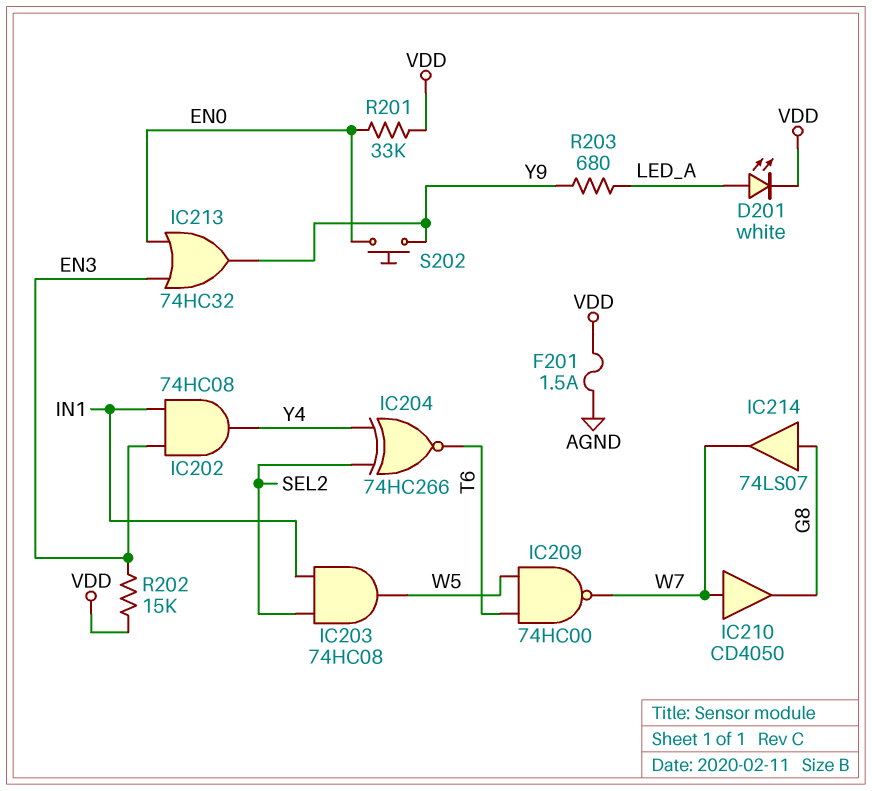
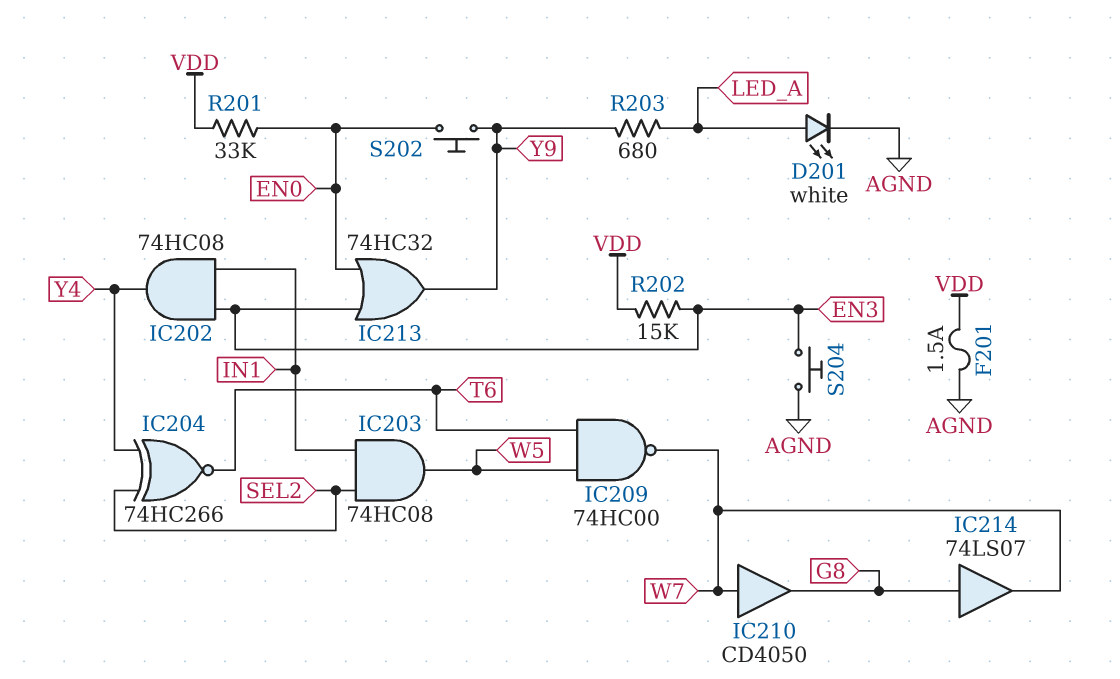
D201: LED white (A LED_A, K VDD) -> LED white (A LED_A, K AGND)
S204: none -> button (AGND, EN3)

